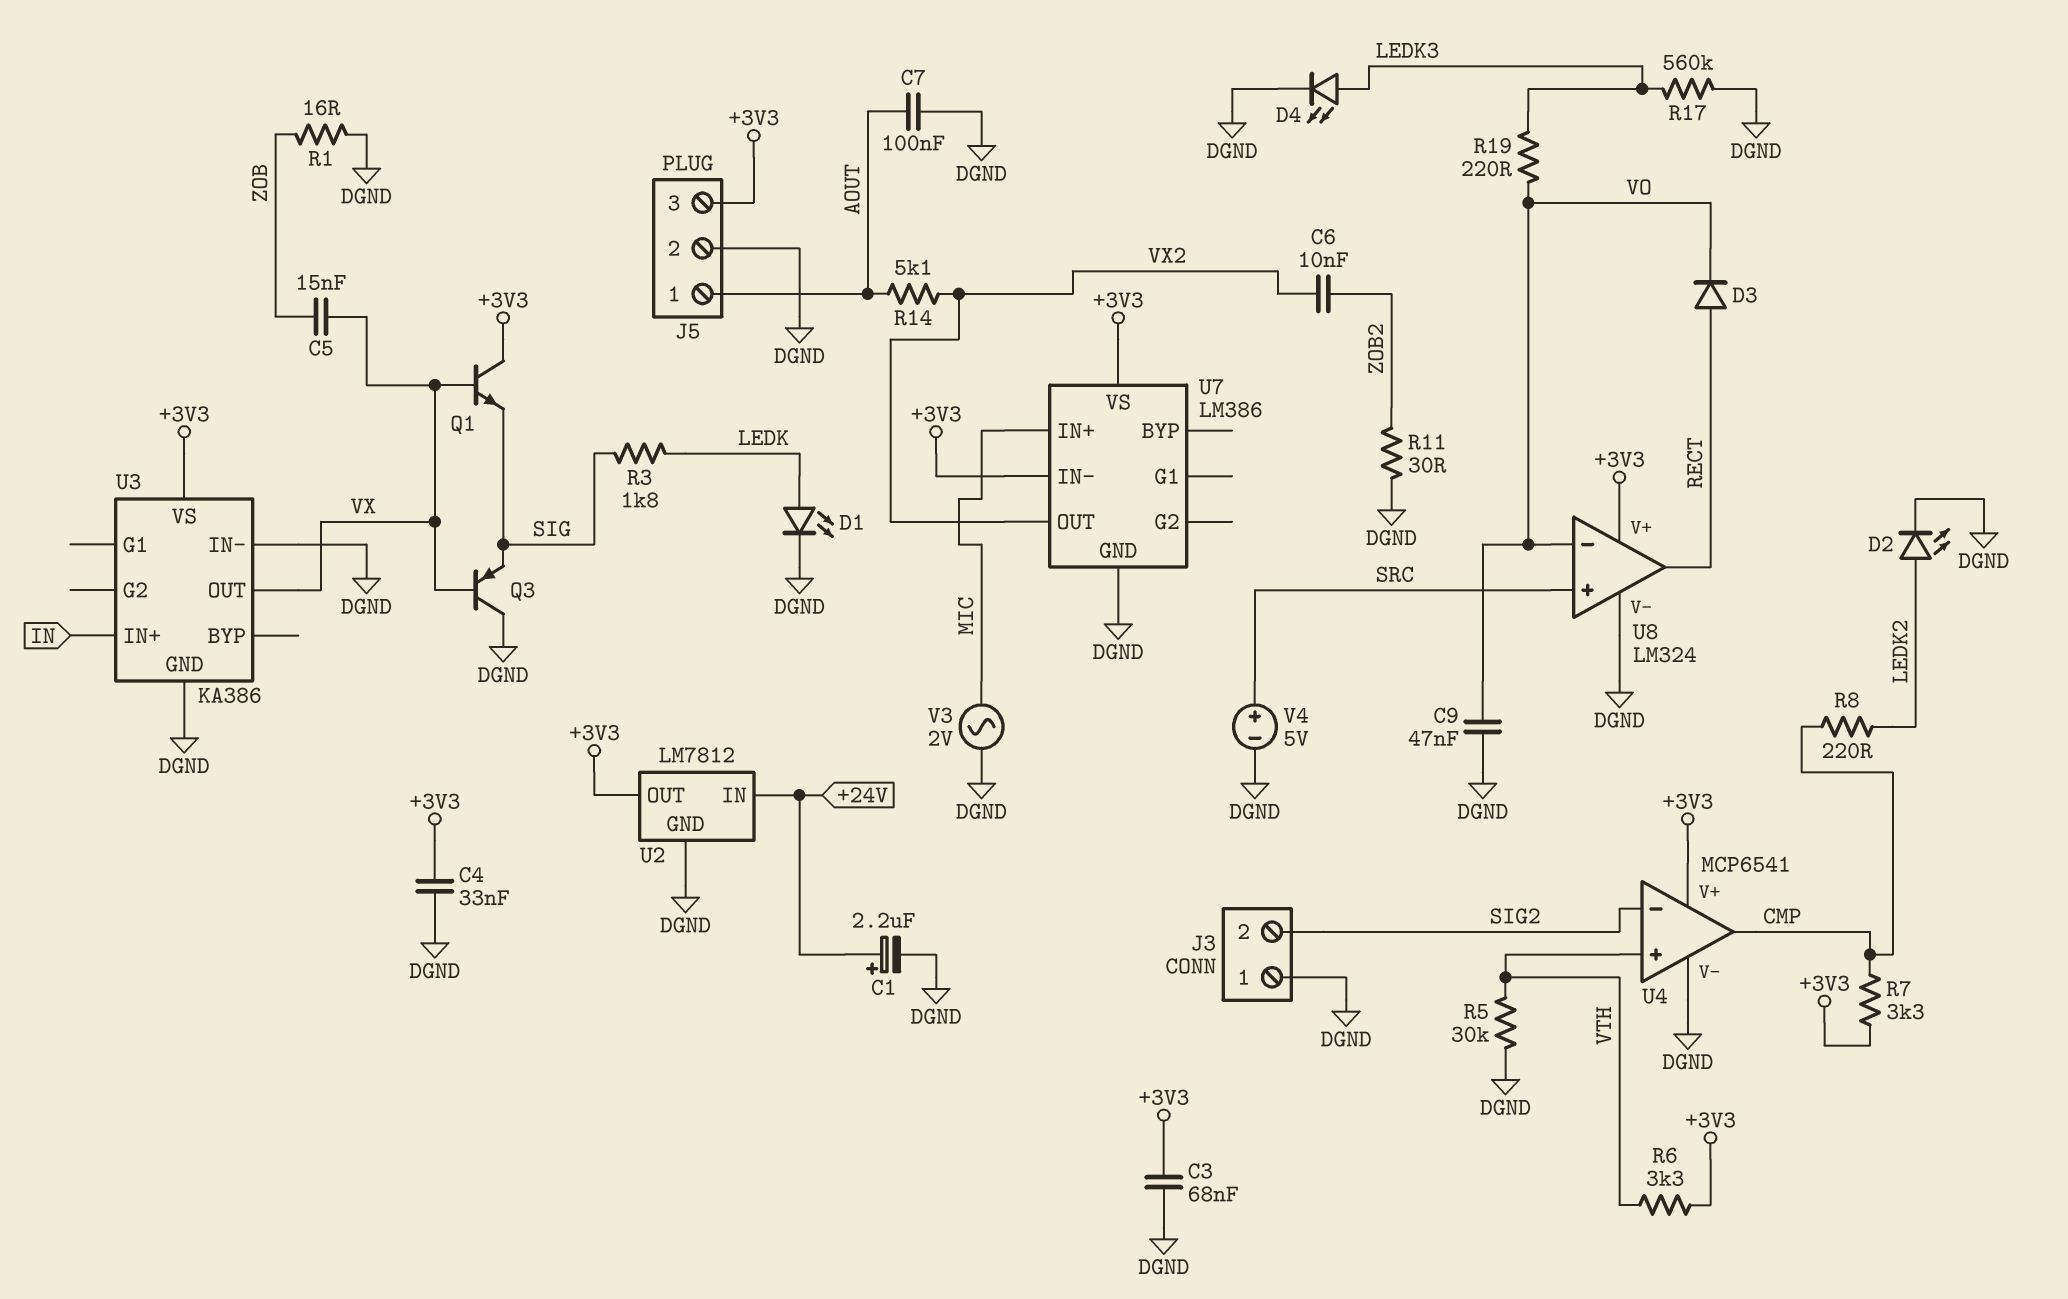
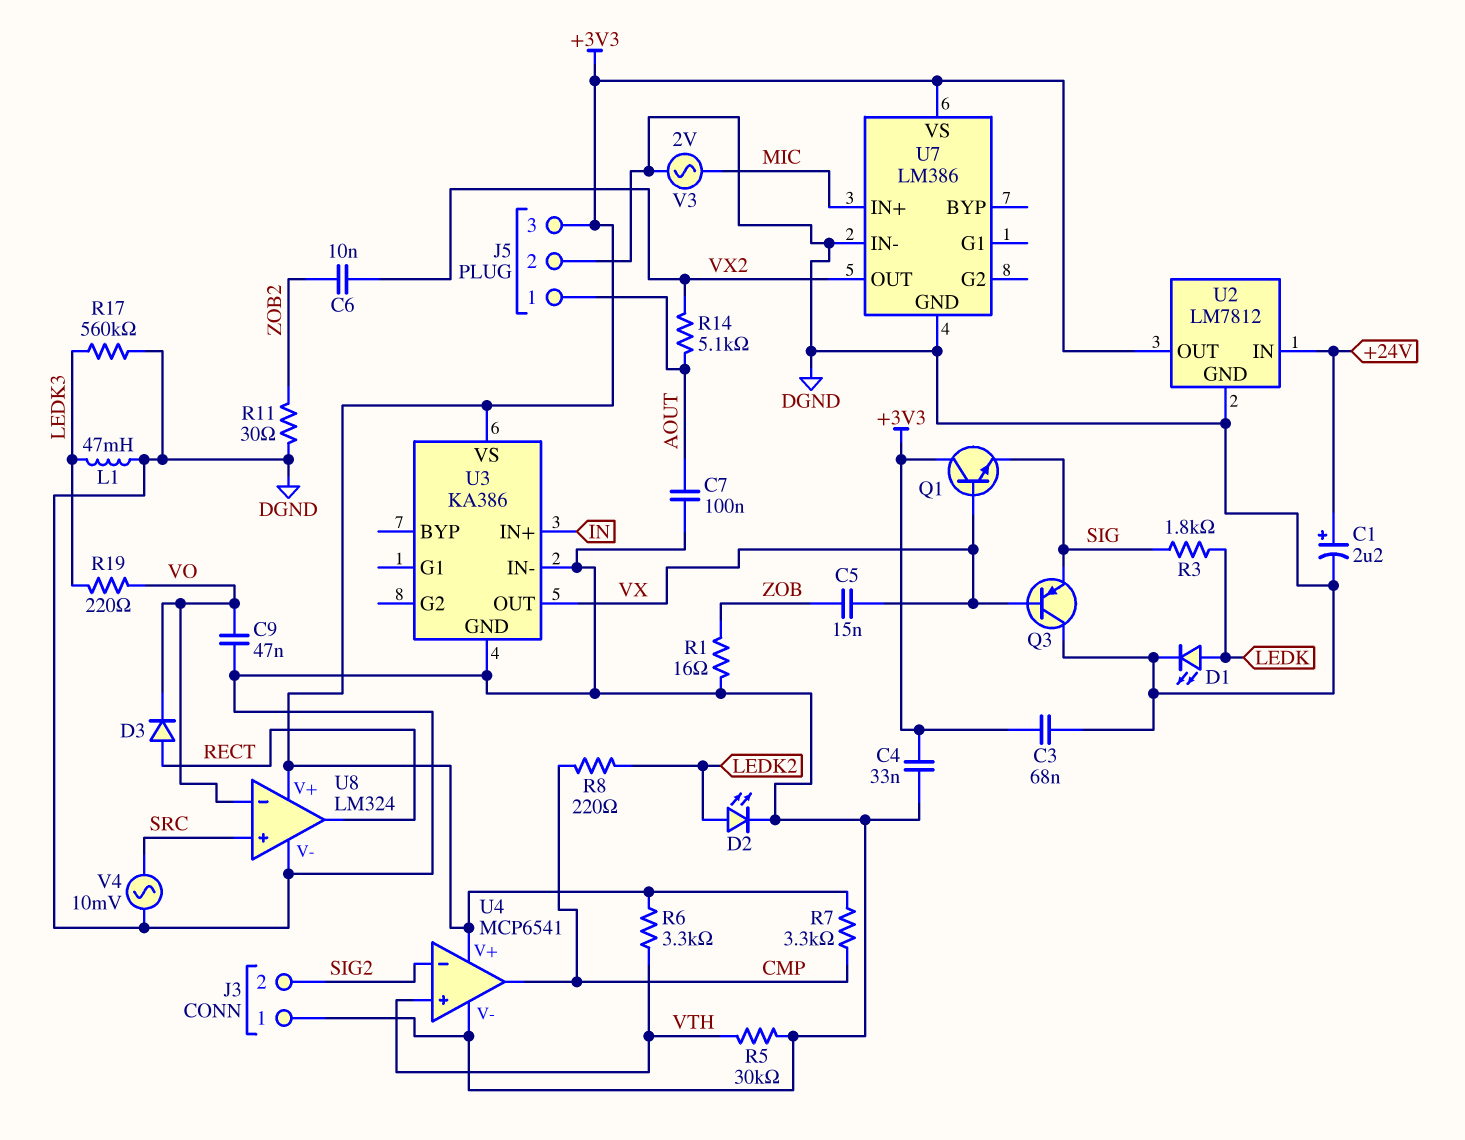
D4: LED (A LEDK3, K DGND) -> none
L1: none -> 47mH (DGND, LEDK3)
U7 pin IN-: +3V3 -> DGND
V4: 5V (plus SRC, minus DGND) -> AC 10mV (DGND, SRC)

